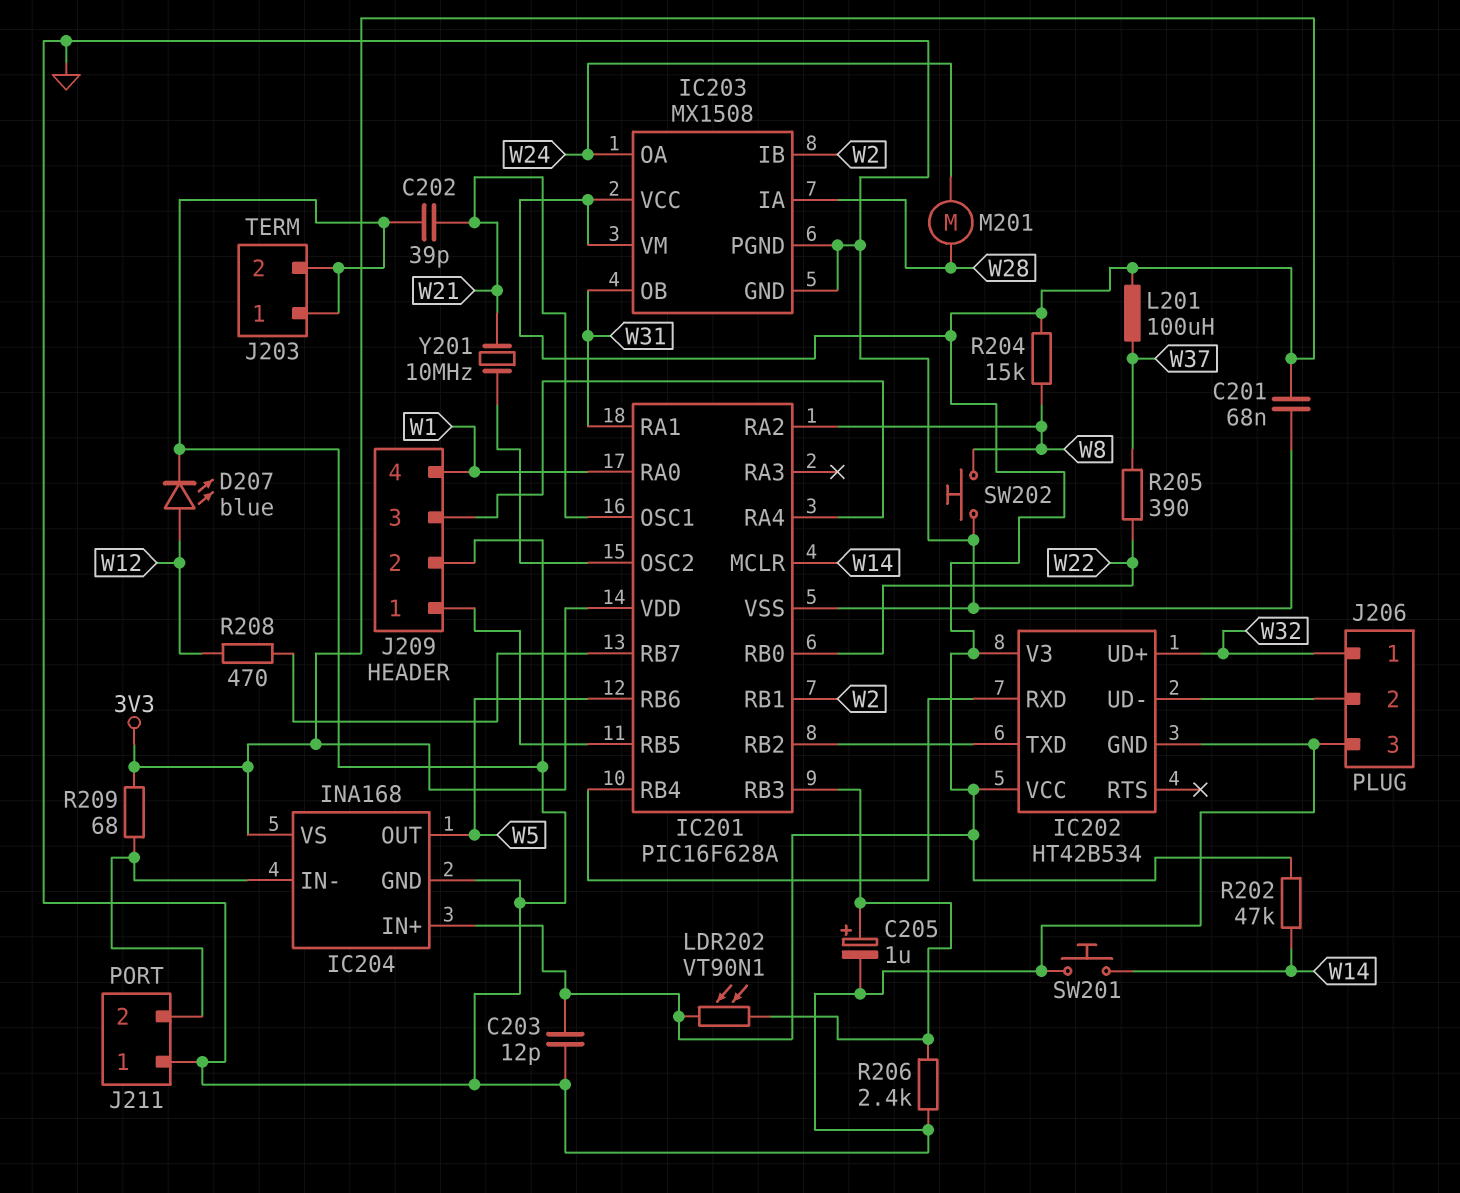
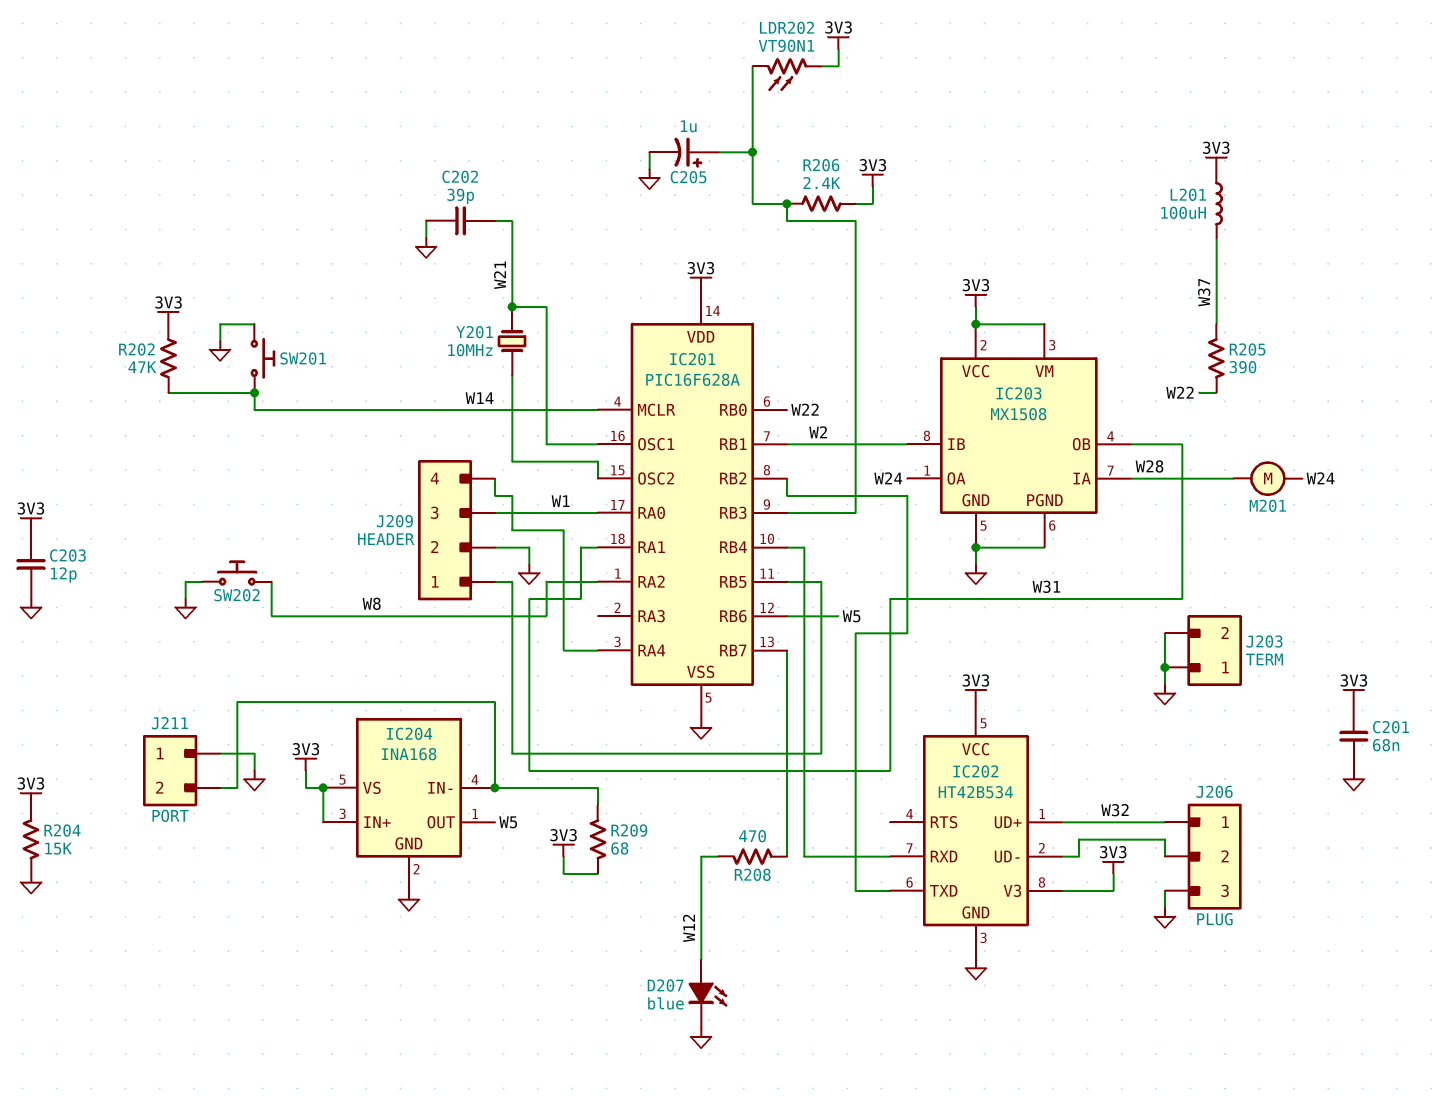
J209 pin 3: IC201/RA4 -> W1
J209 pin 4: W1 -> IC201/RA4
R204: 15k (3V3, W8) -> 15k (3V3, GND)
R206: 2.4k (GND, IC201/RB3) -> 2.4k (3V3, IC201/RB3)

